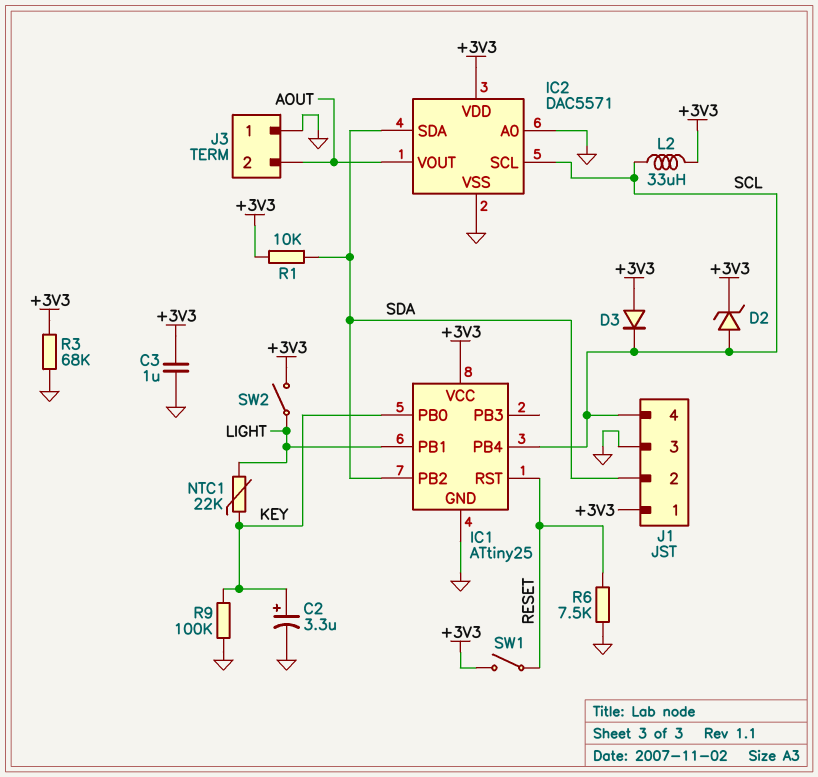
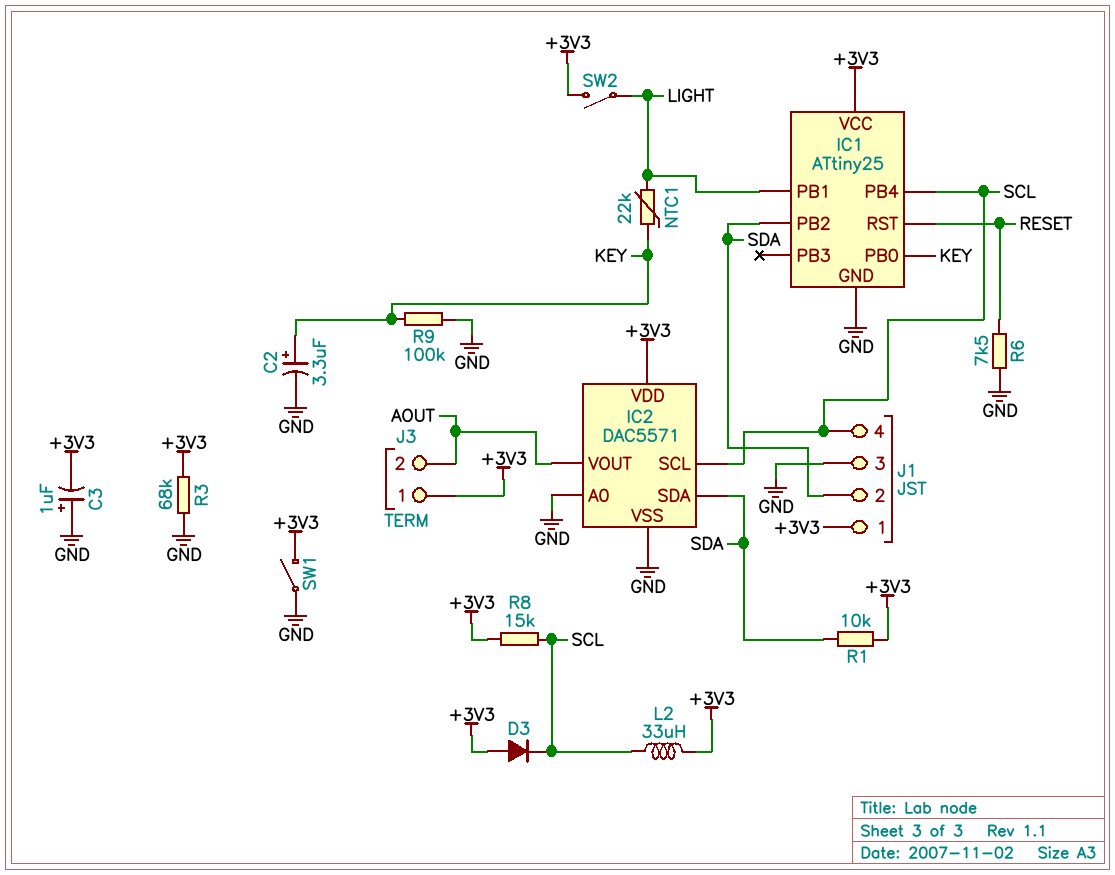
C3: 1uF (+3V3, GND) -> 1uF (plus GND, minus +3V3)
D2: zener (A SCL, K +3V3) -> none
J3 pin 1: GND -> +3V3
R8: none -> 15k (+3V3, SCL)
SW1: switch (+3V3, RESET) -> switch (+3V3, GND)

